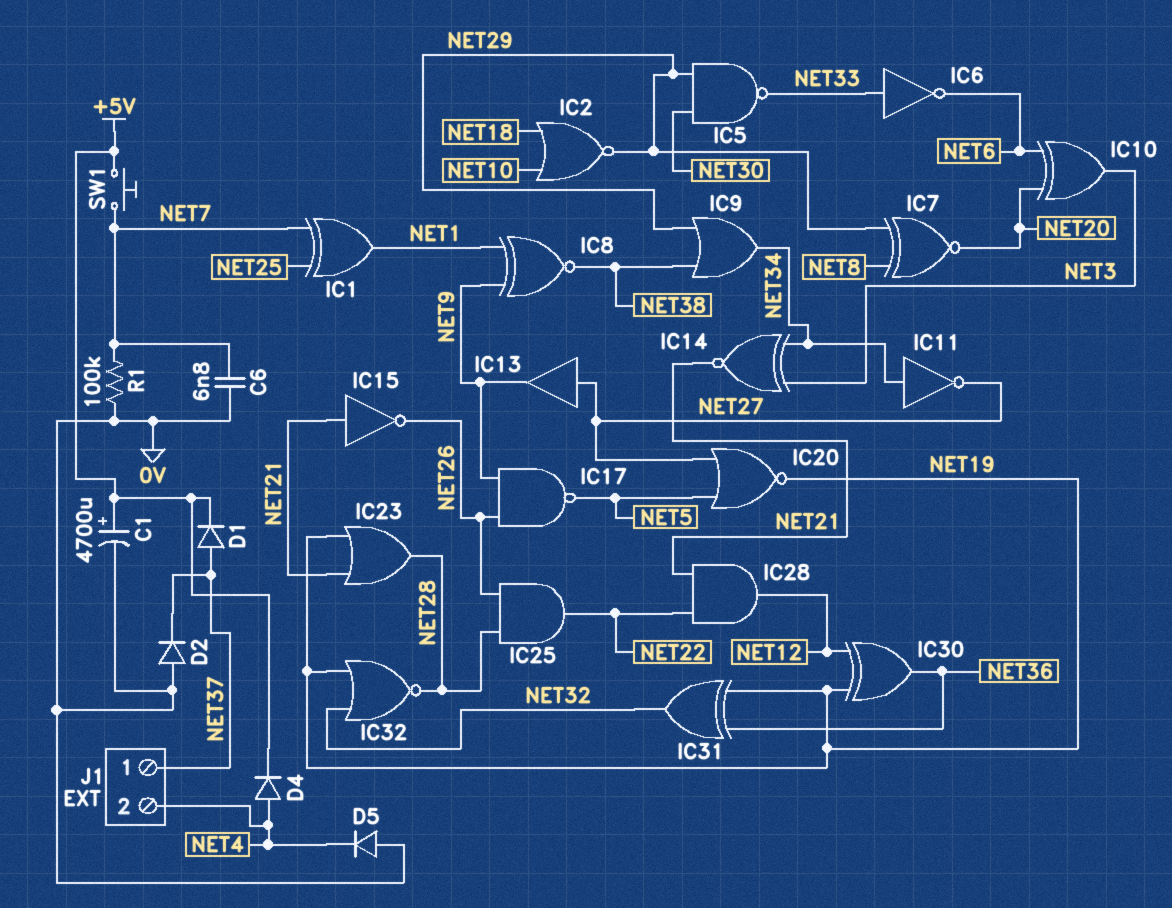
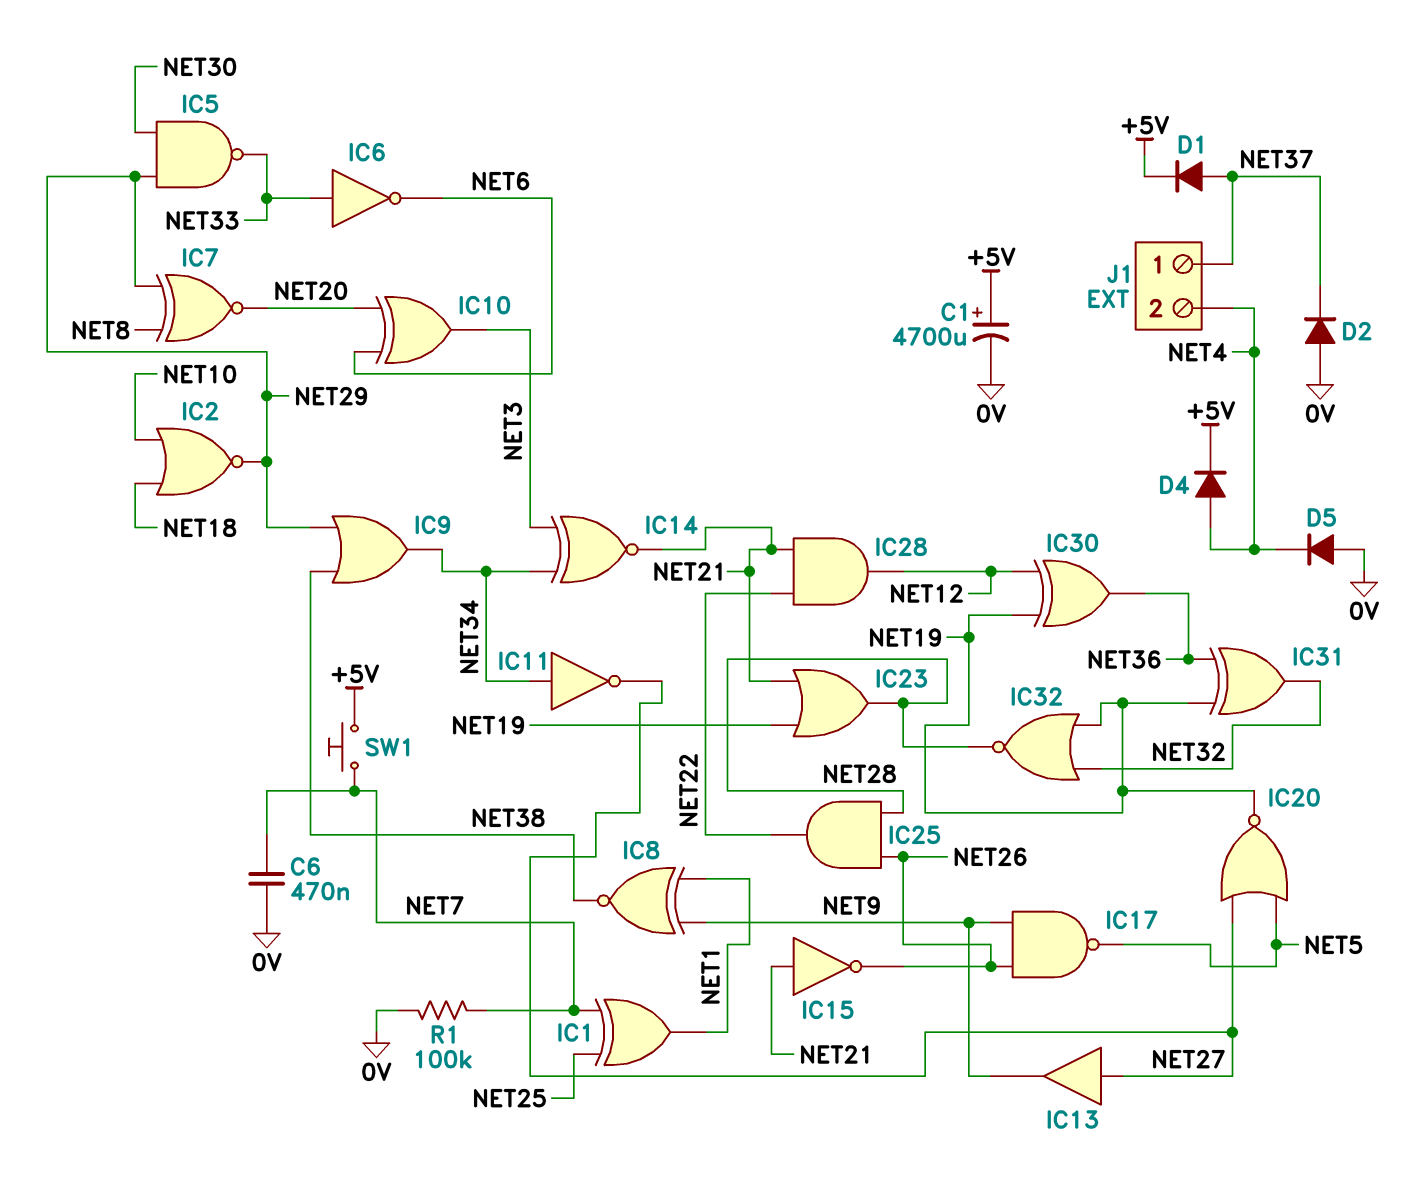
C6: 6.8nF (0V, NET7) -> 470nF (0V, NET7)

